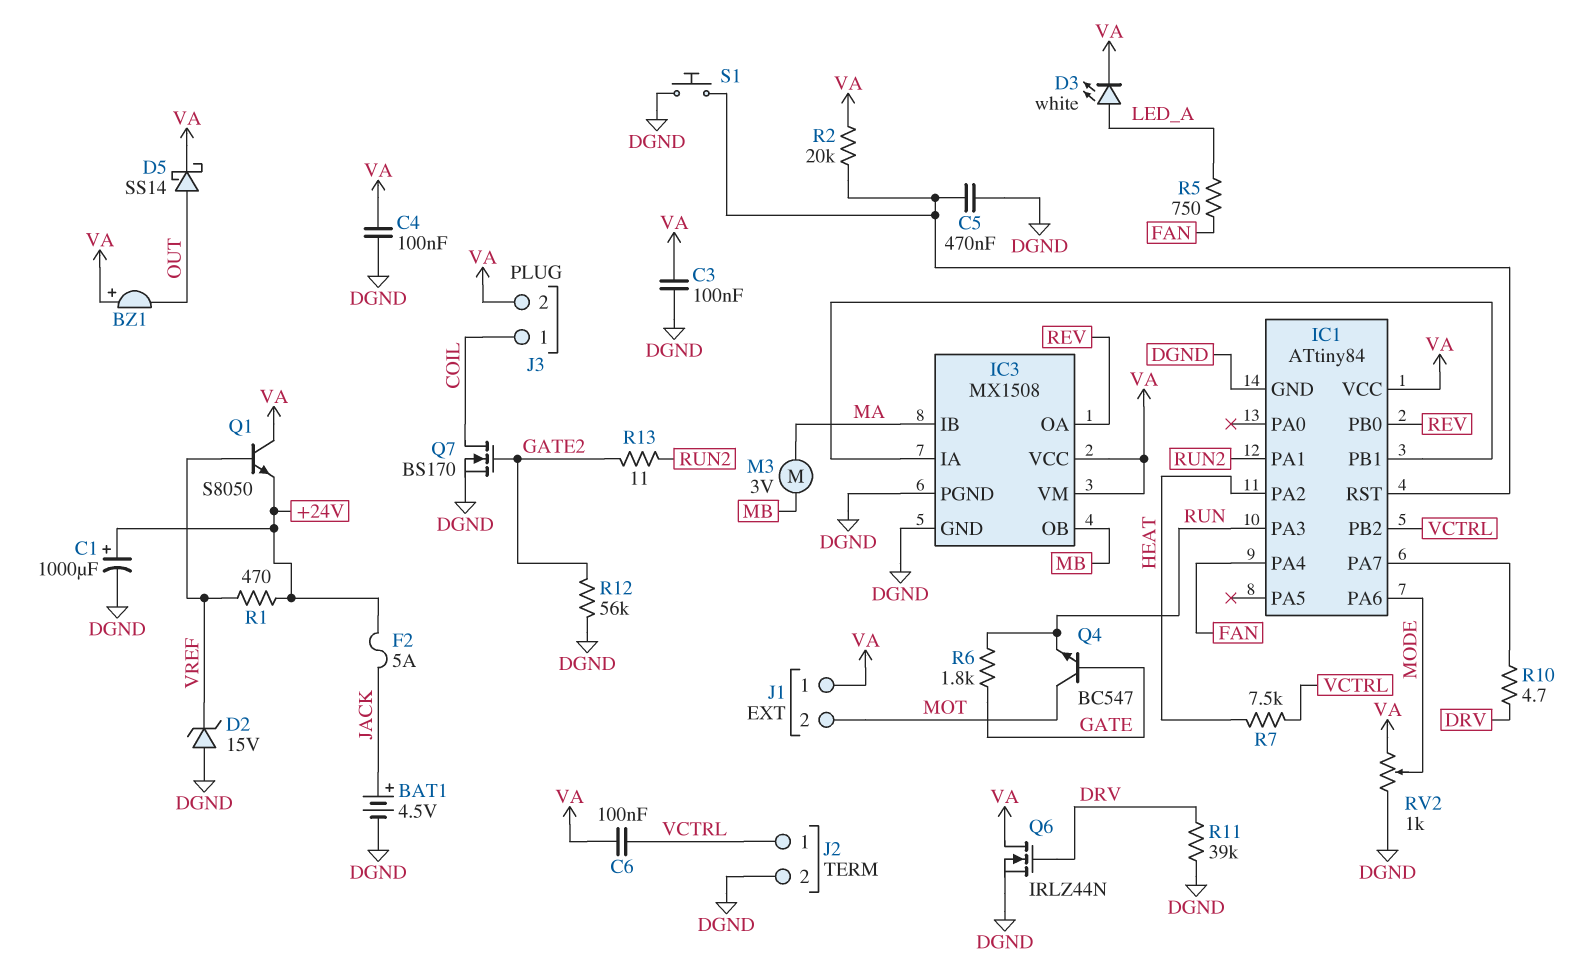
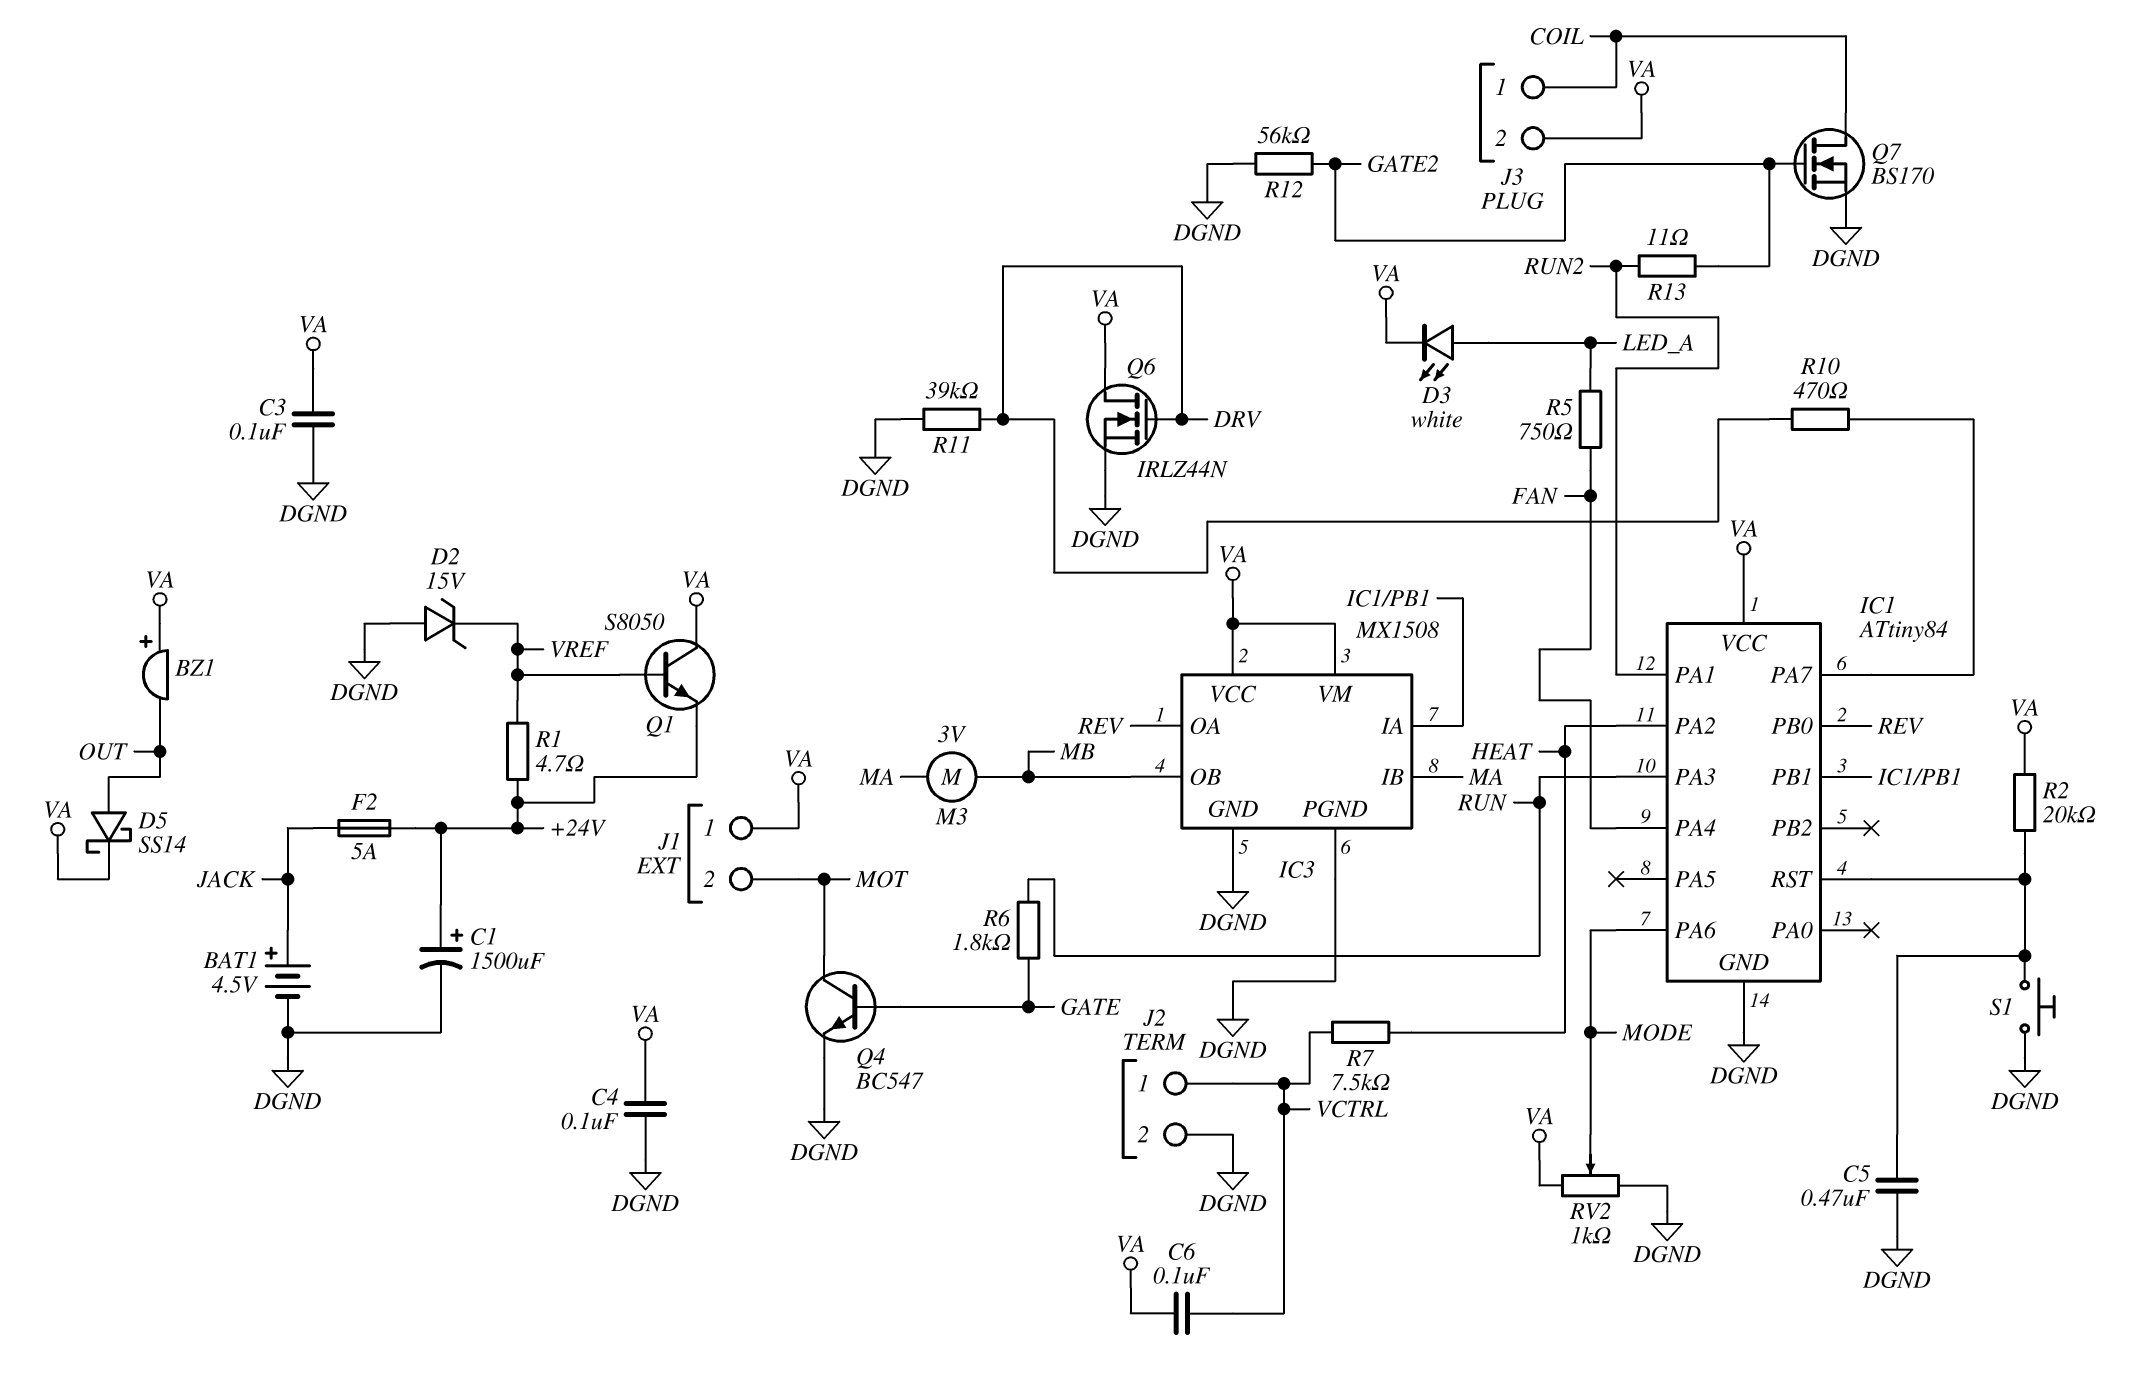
C1: 1000uF (plus +24V, minus DGND) -> 1500uF (plus +24V, minus DGND)
IC1 pin PB2: VCTRL -> none
Q4: NPN BC547 (B GATE, C MOT, E RUN) -> NPN BC547 (B GATE, C MOT, E DGND)
R1: 470 (+24V, VREF) -> 4.7 (+24V, VREF)
R10: 4.7 (DRV, IC1/PA7) -> 470 (DRV, IC1/PA7)

